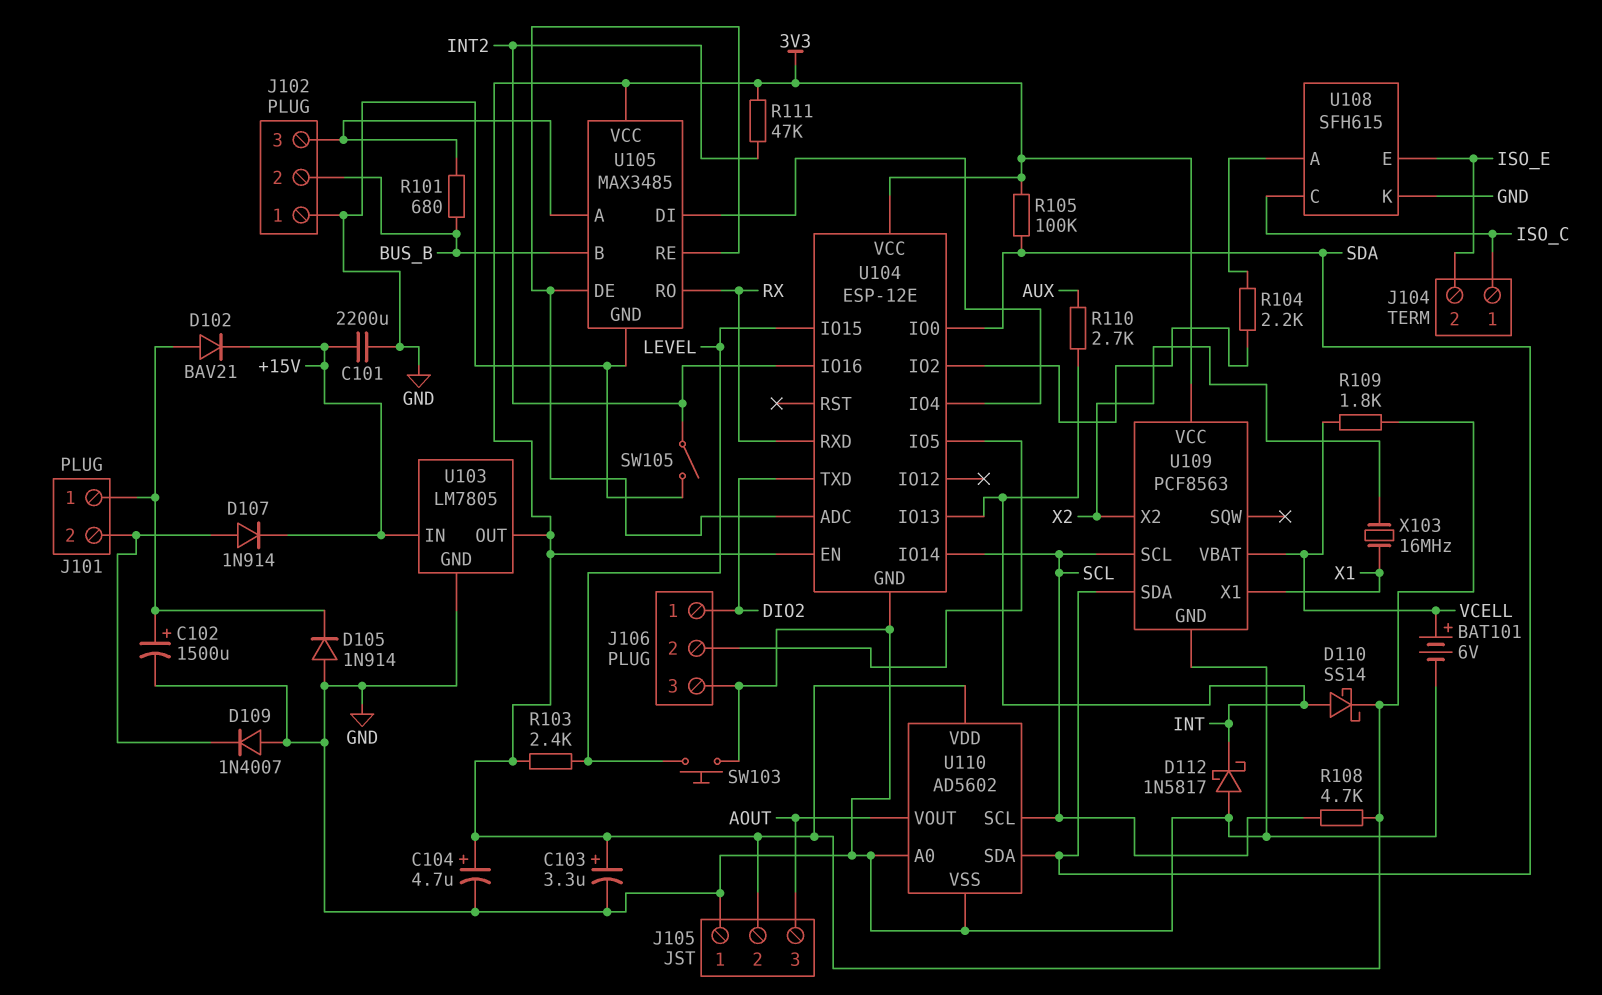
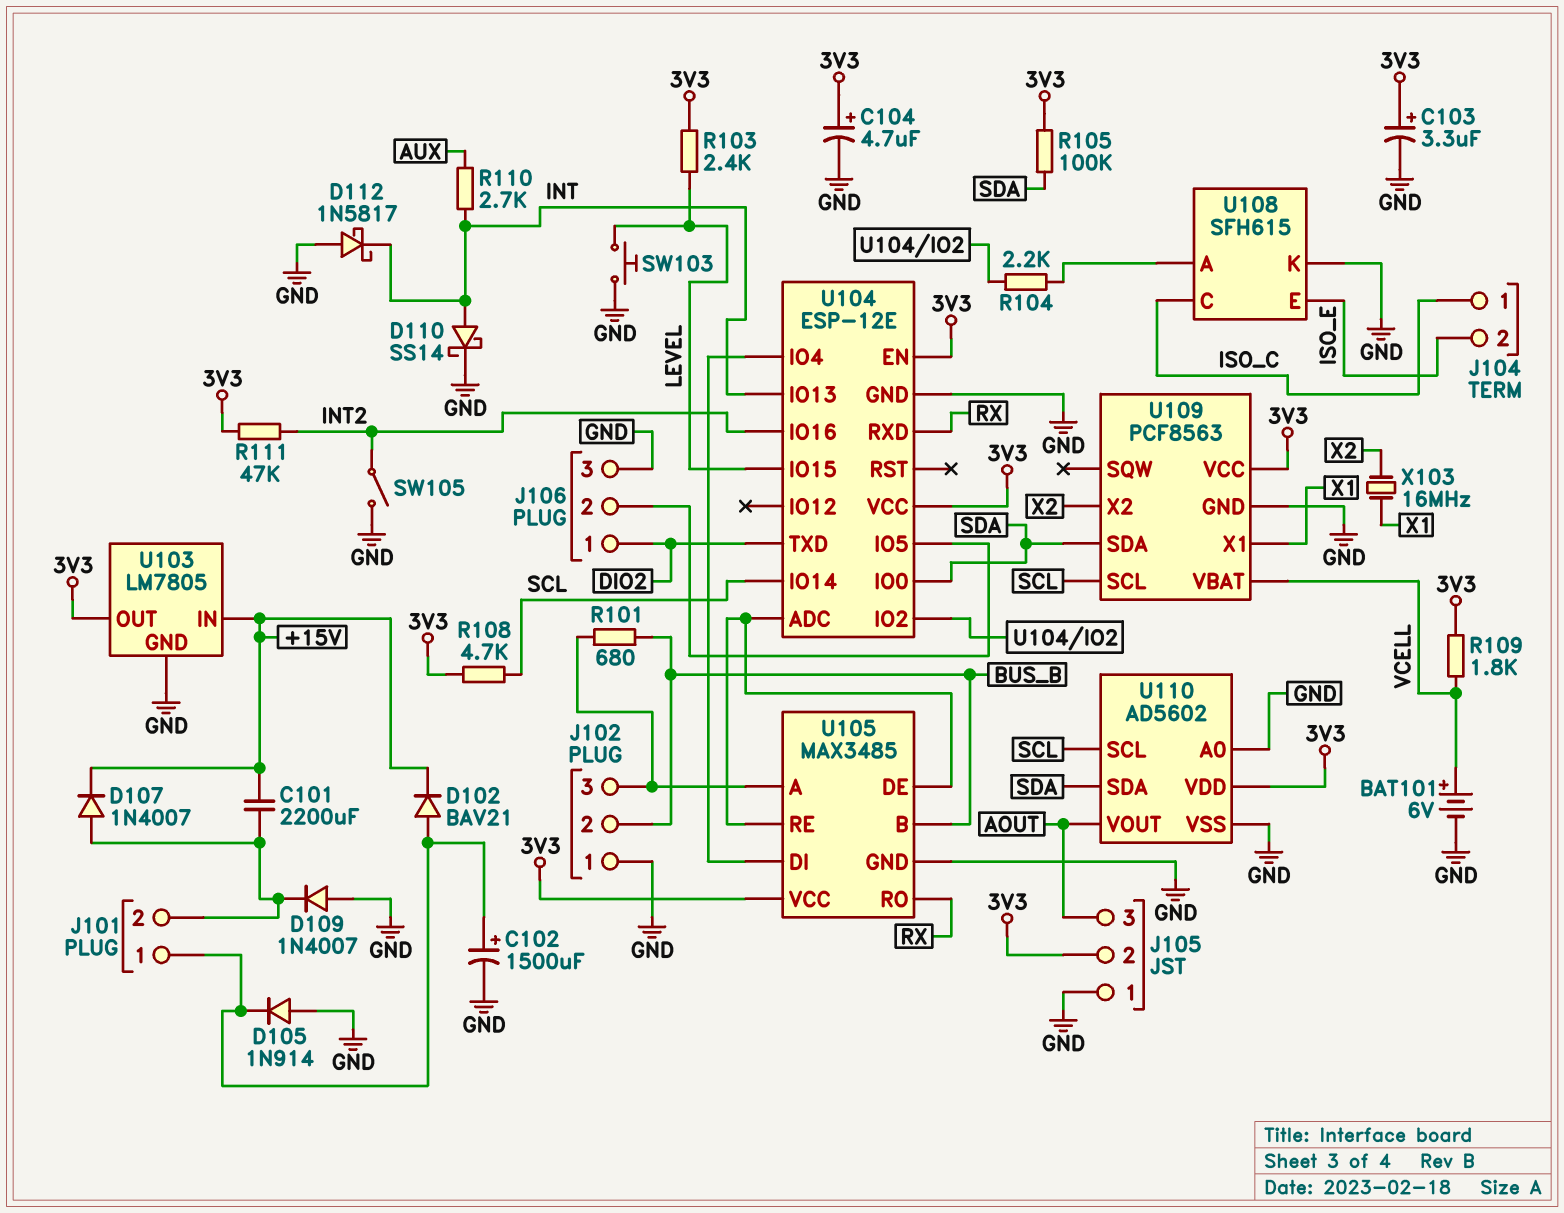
C101: 2200uF (+15V, GND) -> 2200uF (+15V, J101/2)
D107: diode 1N914 (A J101/2, K +15V) -> diode 1N4007 (A J101/2, K +15V)
D110: schottky SS14 (A INT, K 3V3) -> schottky SS14 (A INT, K GND)

